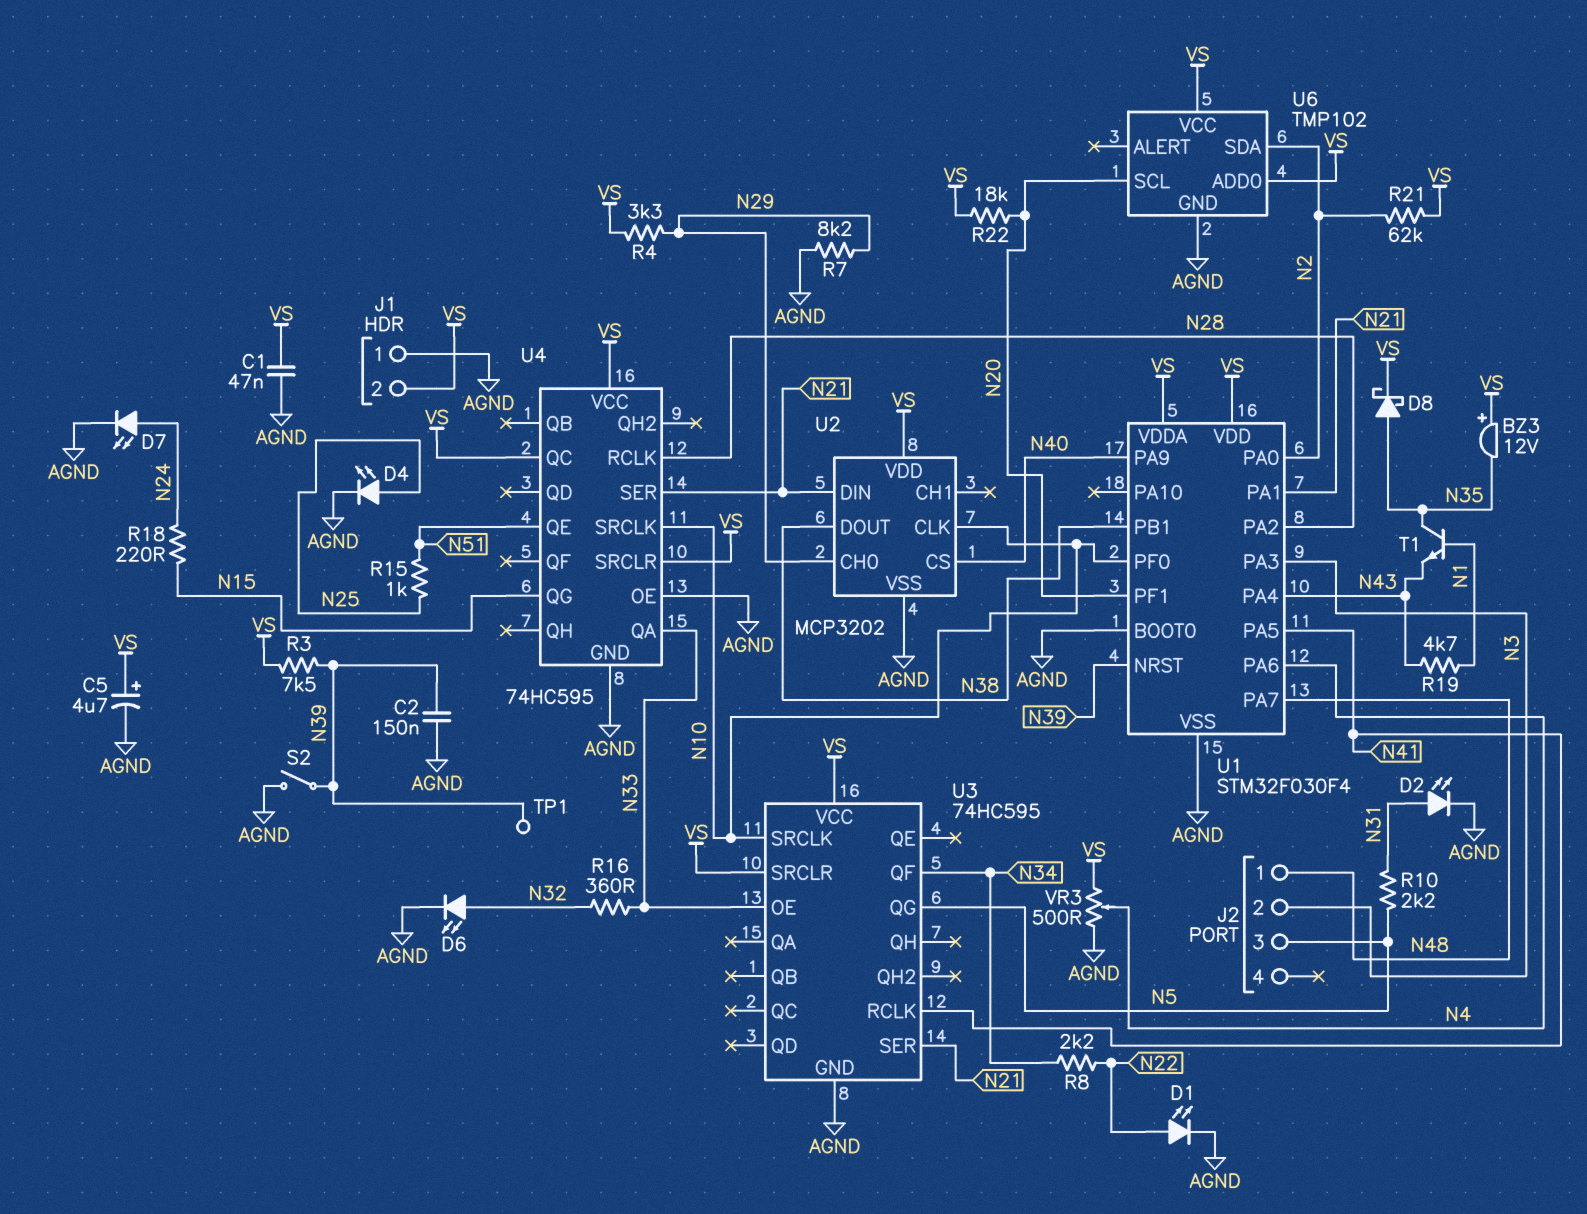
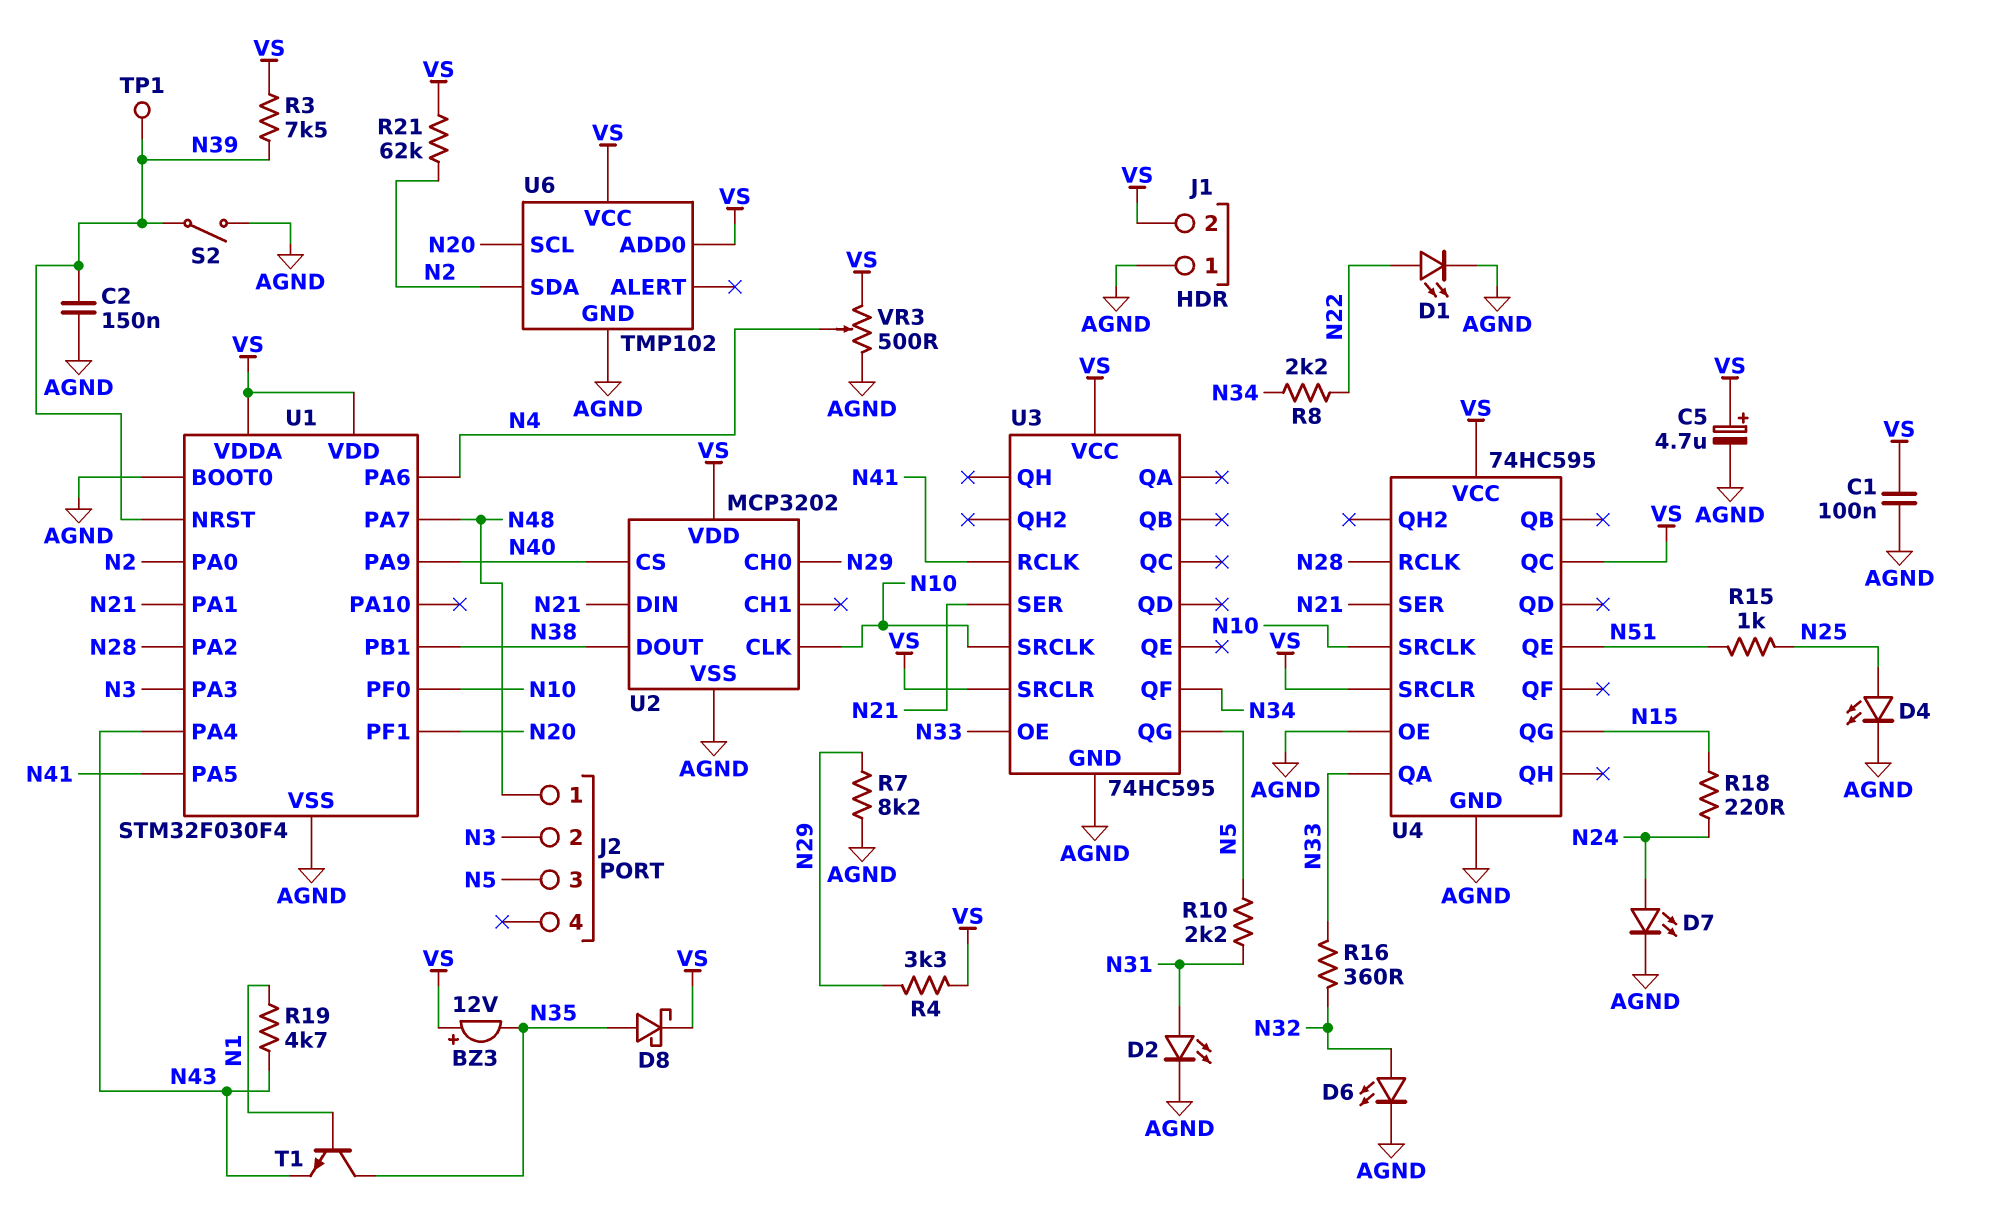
C1: 47nF (AGND, VS) -> 100nF (AGND, VS)
R22: 18k (N20, VS) -> none

